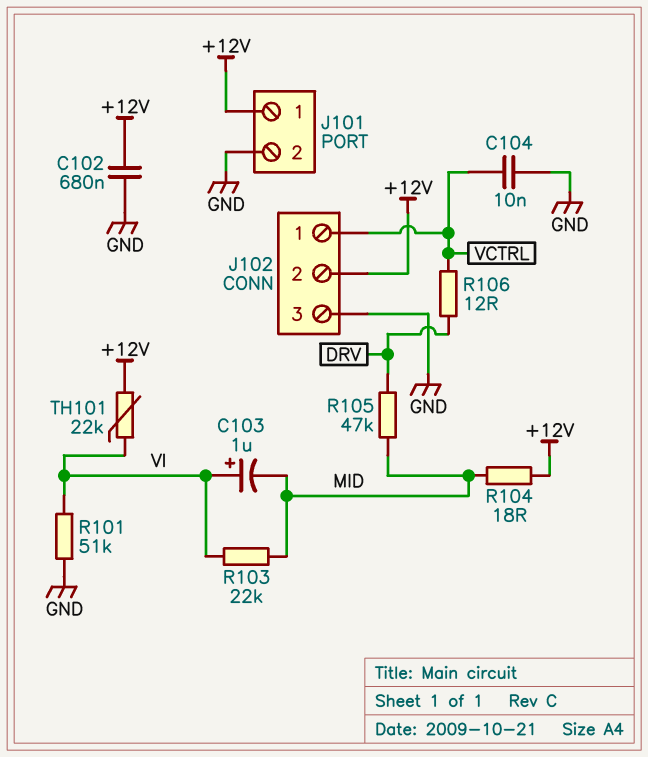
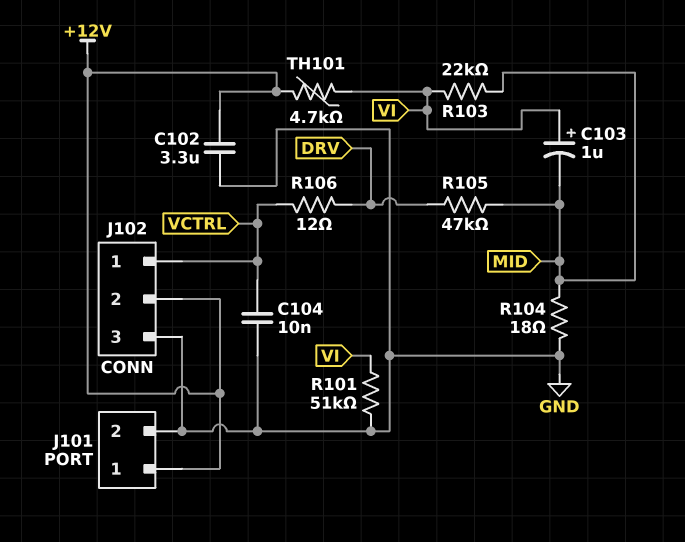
C102: 680nF (+12V, GND) -> 3.3uF (+12V, GND)
R104: 18 (+12V, MID) -> 18 (GND, MID)
TH101: 22k (+12V, VI) -> 4.7k (+12V, VI)

